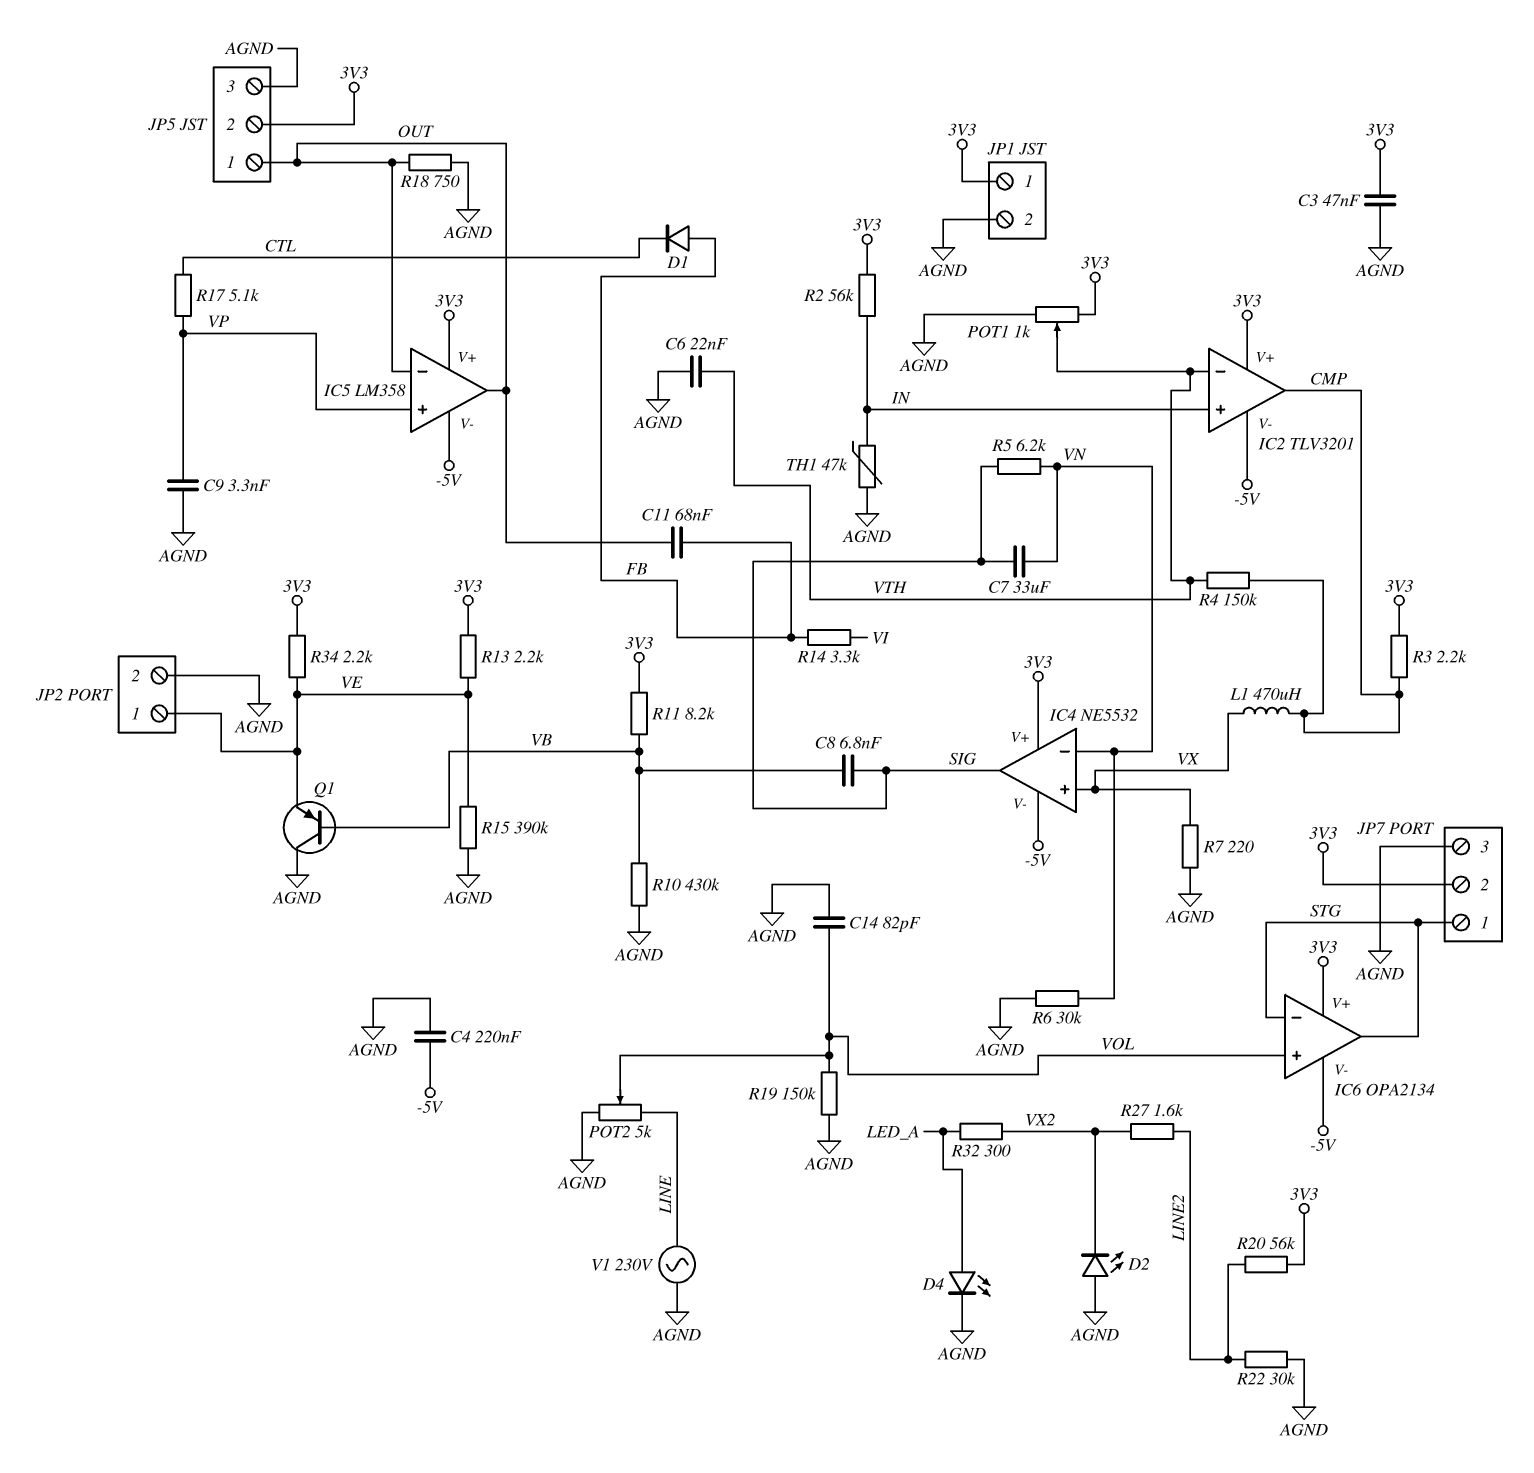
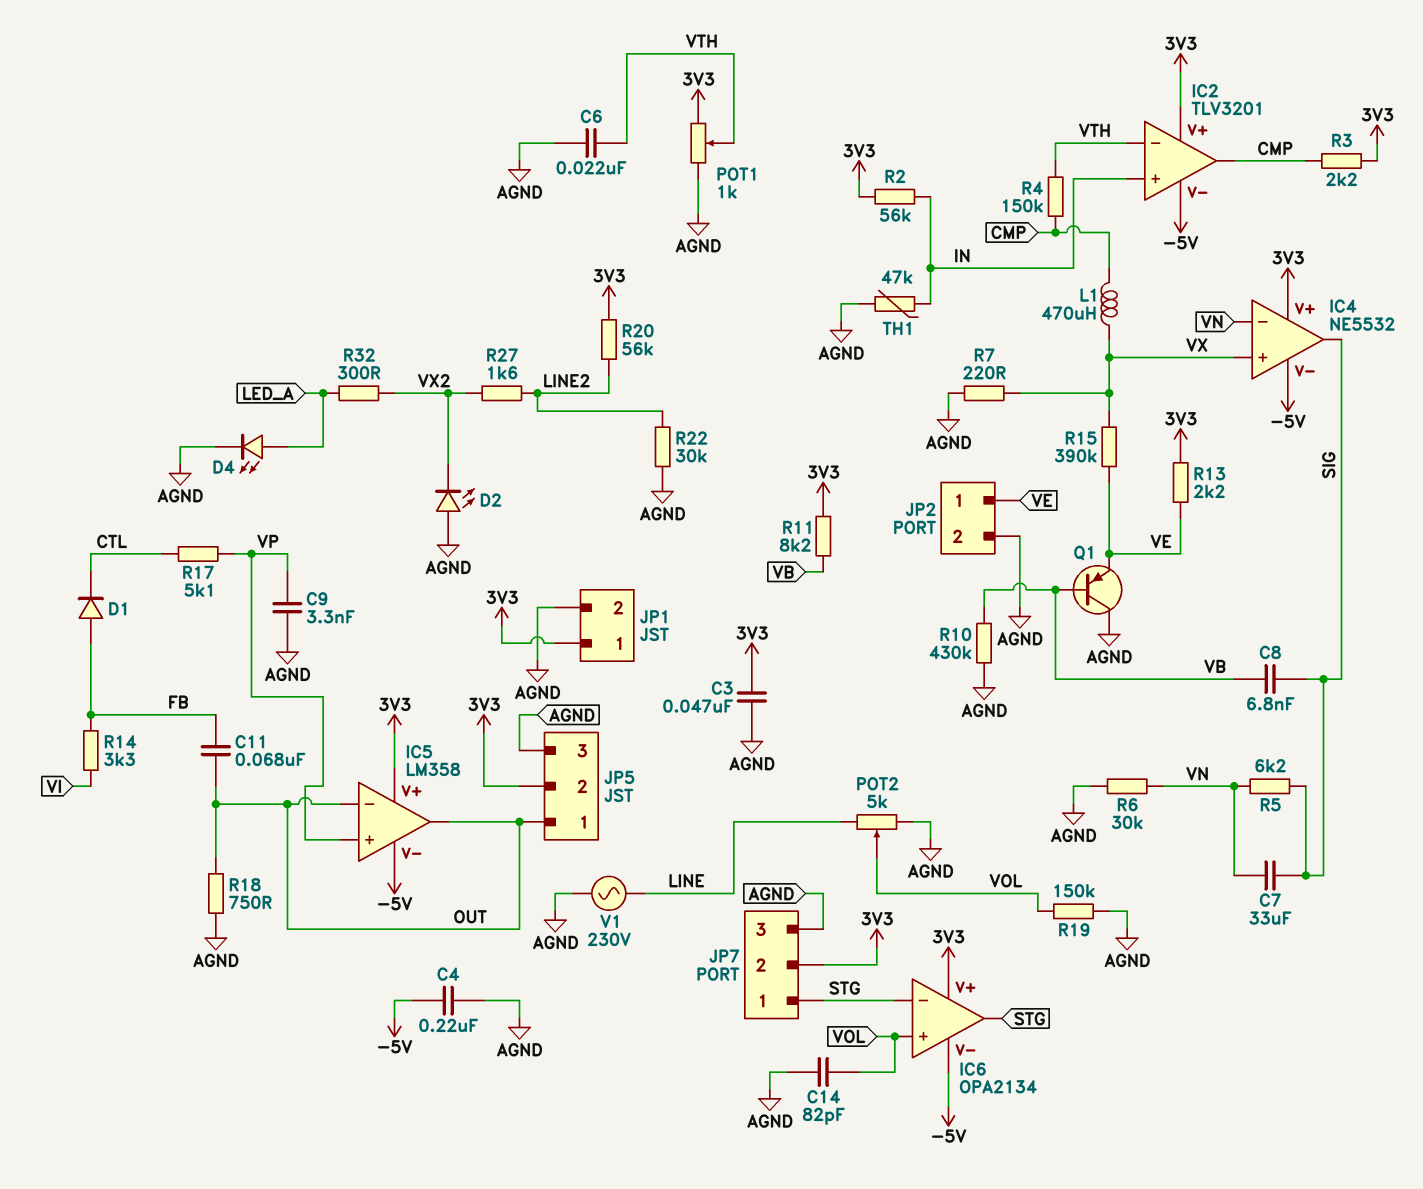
R15: 390k (AGND, VE) -> 390k (VE, VX)
R34: 2.2k (3V3, VE) -> none

